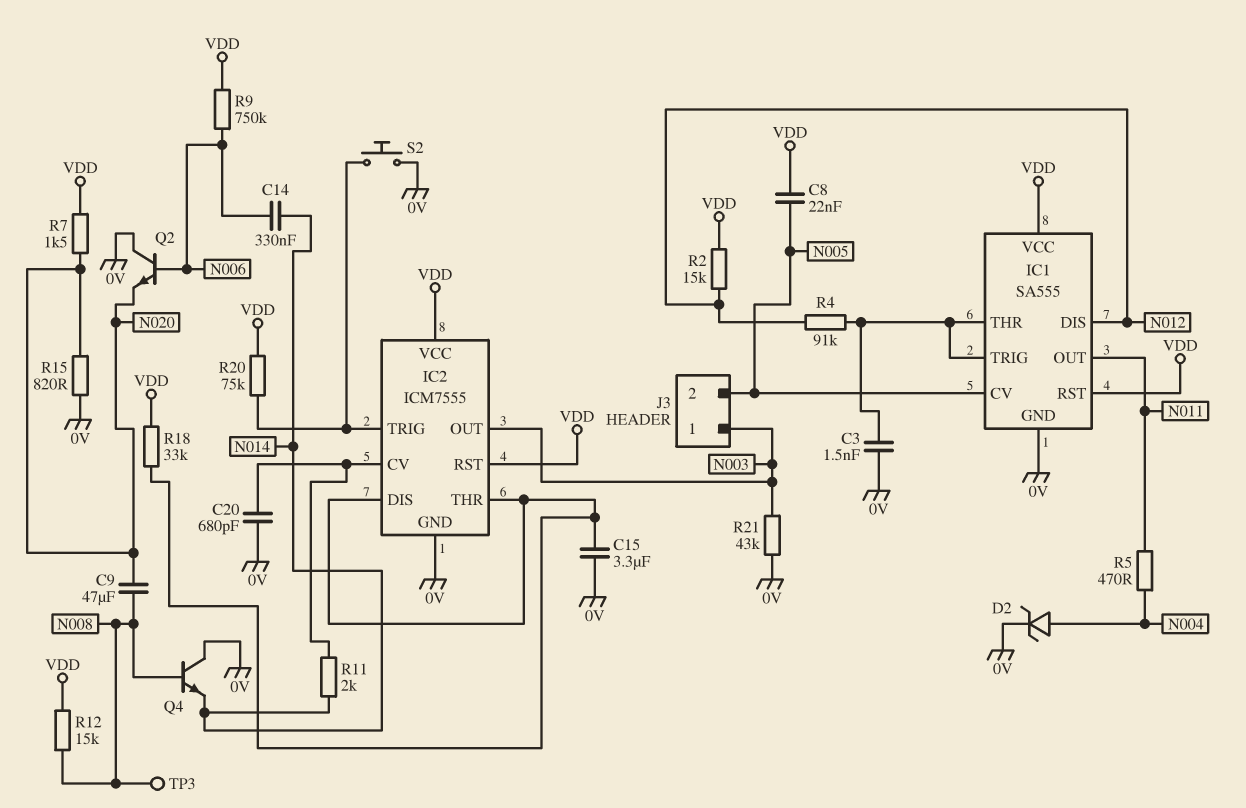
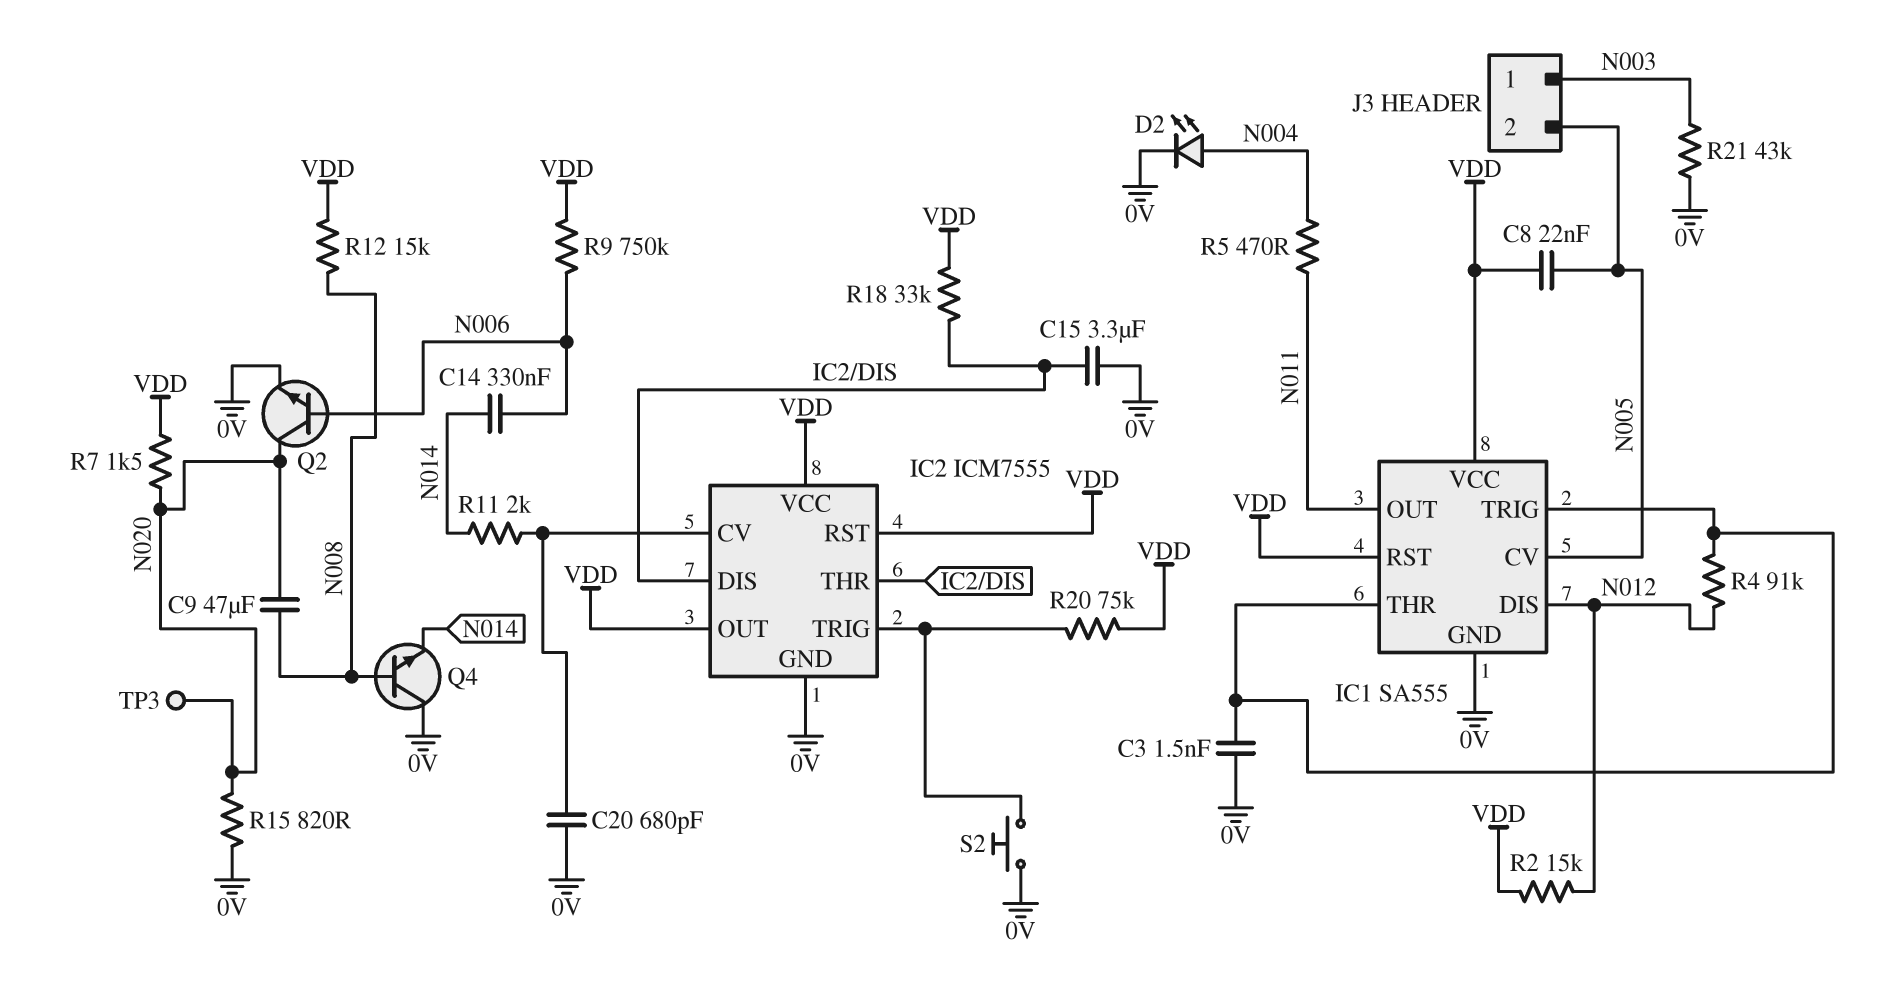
D2: zener (A N004, K 0V) -> LED (A N004, K 0V)
IC2 pin OUT: N003 -> VDD
Q2: NPN (B N006, C 0V, E N020) -> NPN (B N006, C N020, E 0V)
TP3: test point (N008) -> test point (N020)

